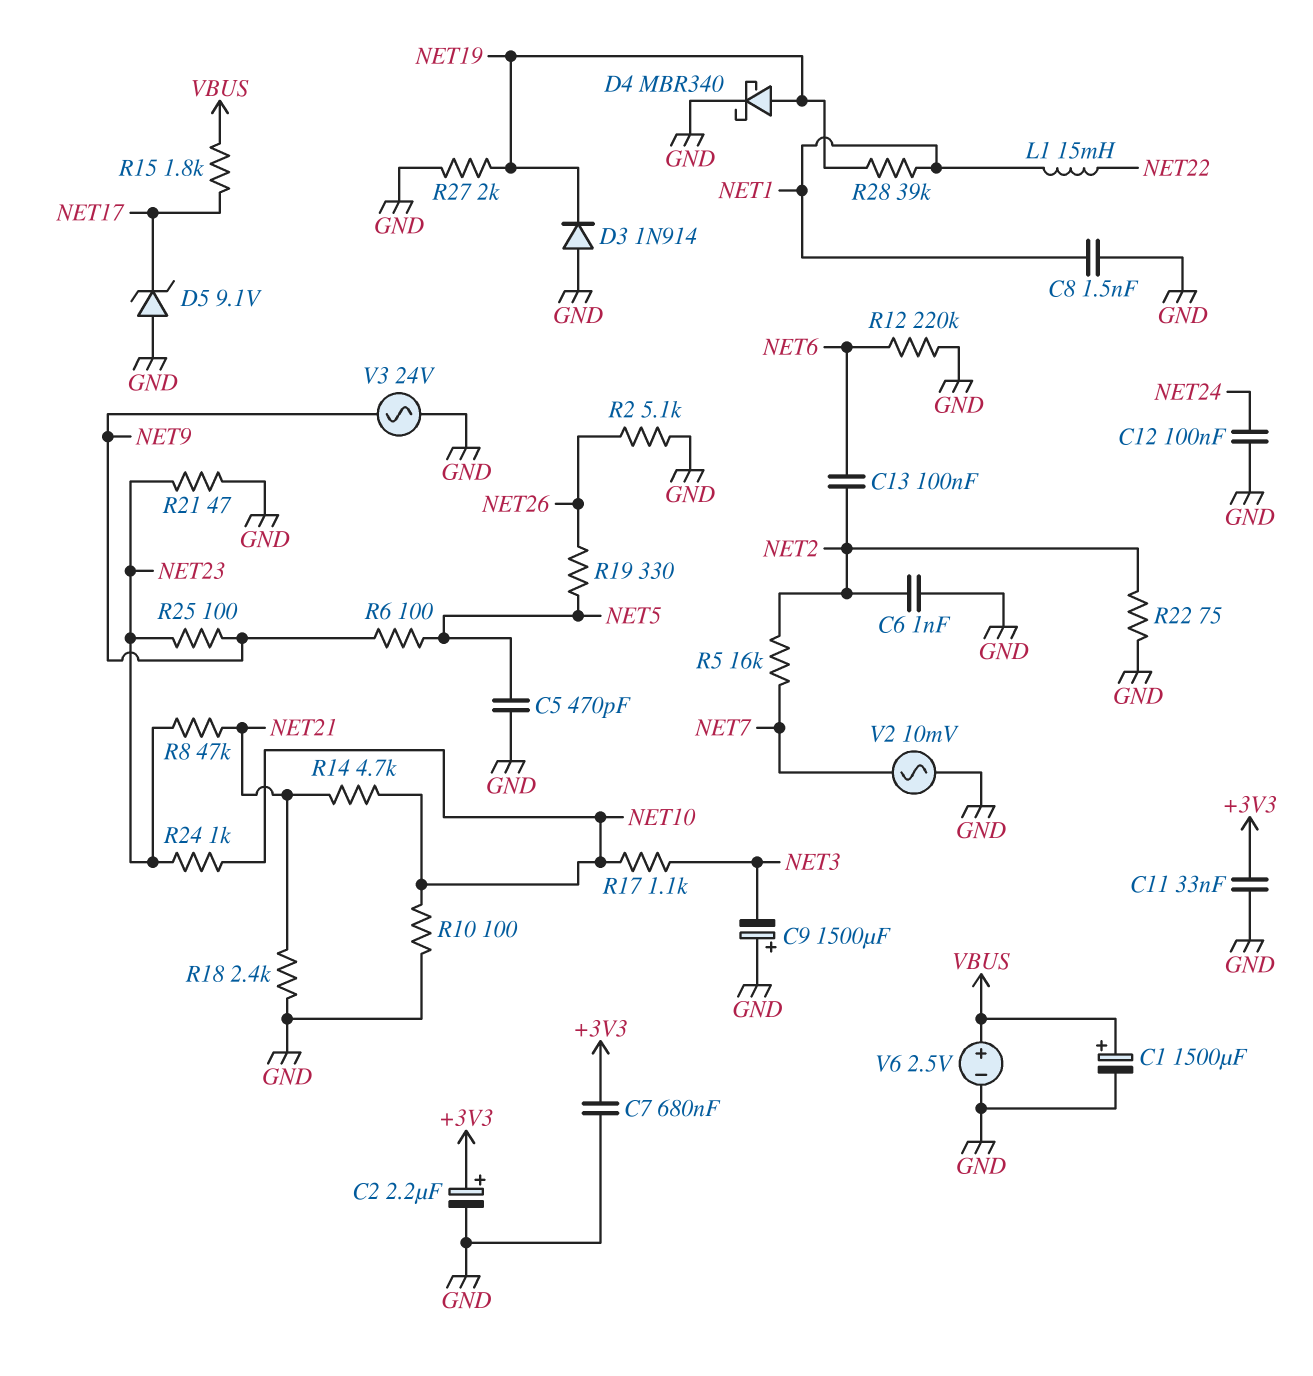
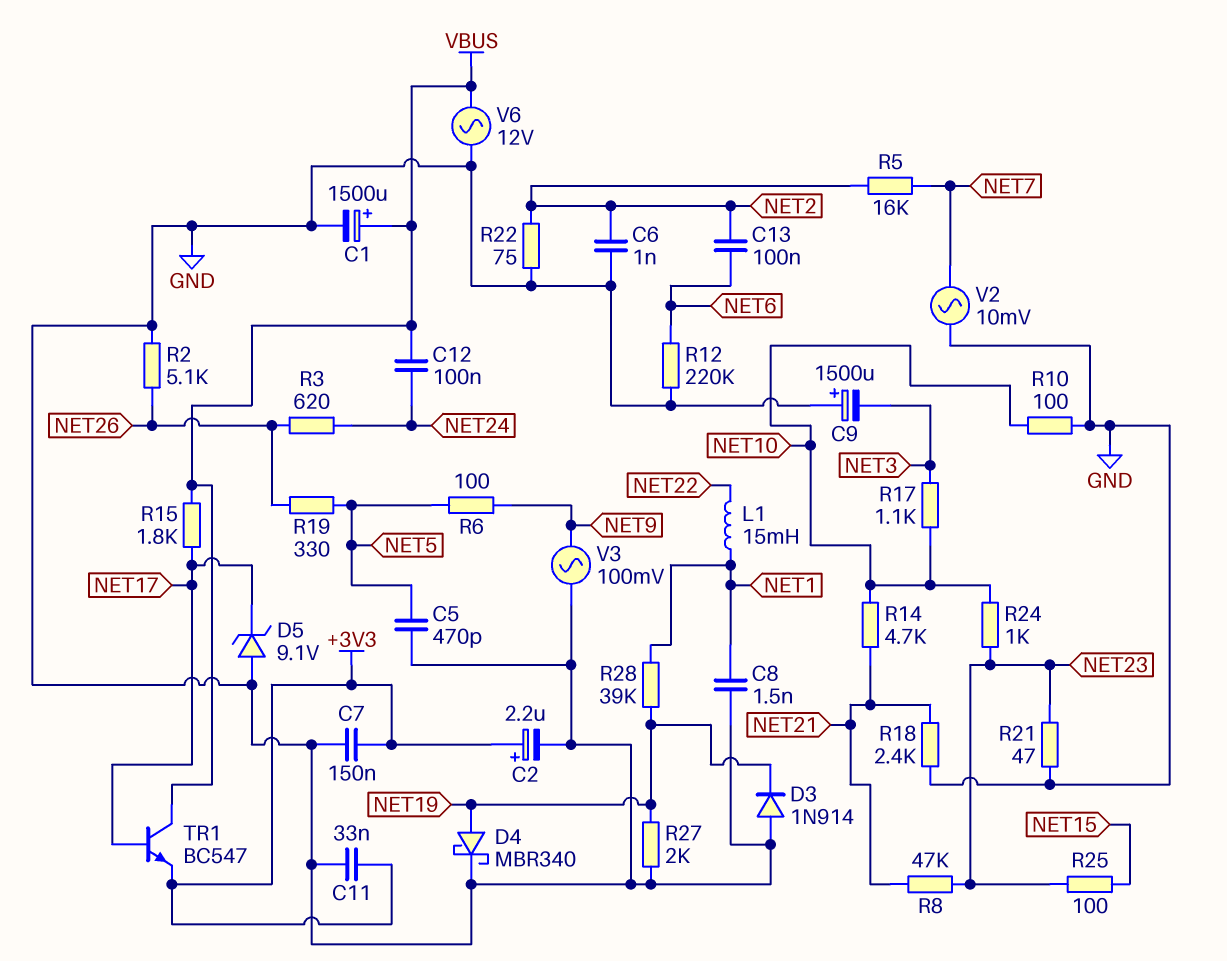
C7: 680nF (+3V3, GND) -> 150nF (+3V3, GND)
C12: 100nF (GND, NET24) -> 100nF (NET24, VBUS)
R3: none -> 620 (NET24, NET26)
R25: 100 (NET9, NET23) -> 100 (NET15, NET23)
TR1: none -> NPN BC547 (B NET17, C VBUS, E +3V3)
V3: AC 24V (GND, NET9) -> AC 100mV (GND, NET9)
V6: 2.5V (plus VBUS, minus GND) -> AC 12V (GND, VBUS)

